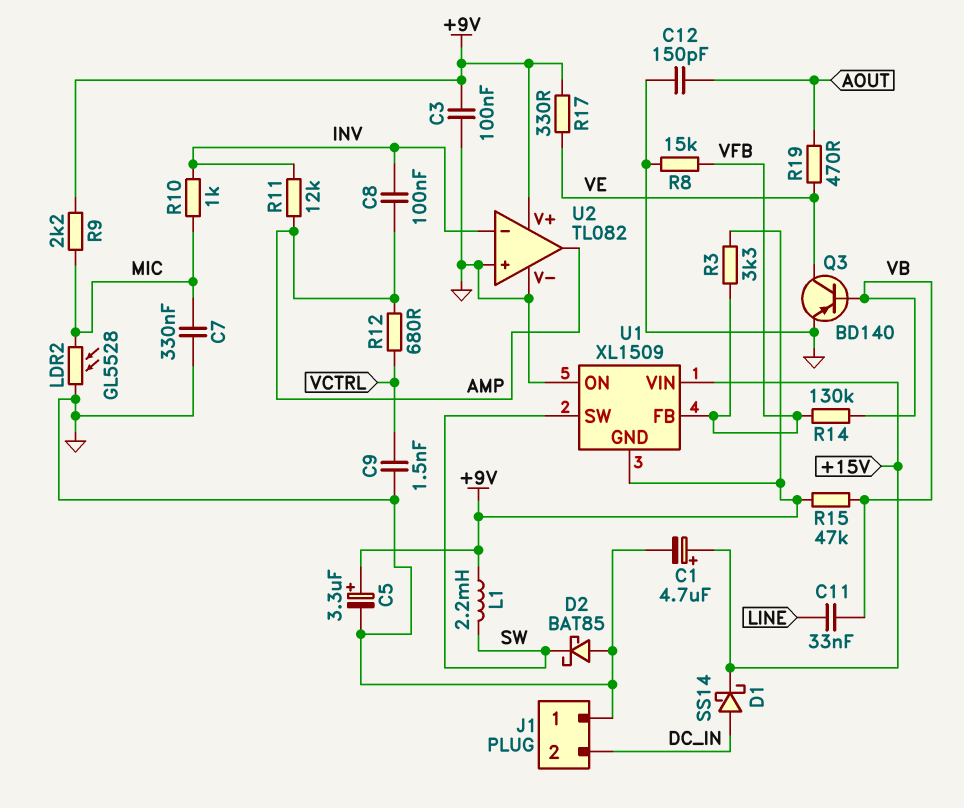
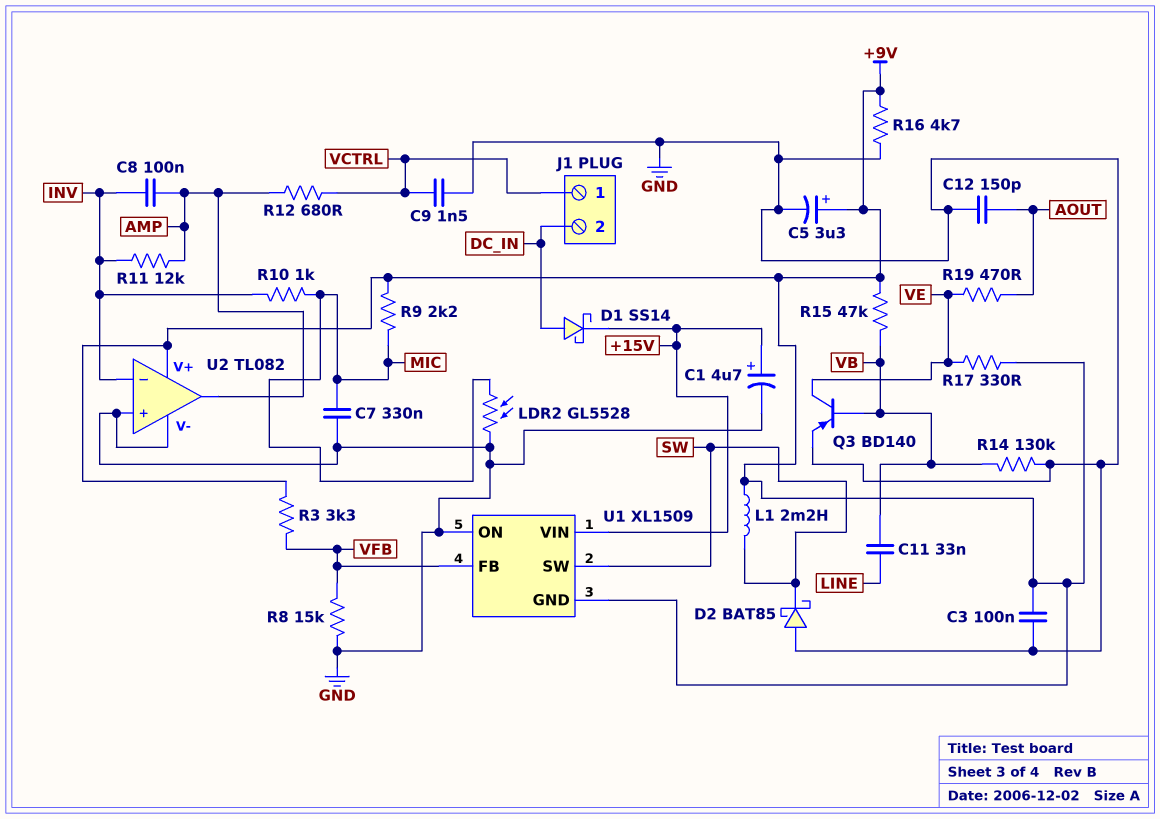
J1 pin 1: GND -> VCTRL
R14: 130k (VB, VFB) -> 130k (GND, VB)
R16: none -> 4.7k (+9V, GND)

